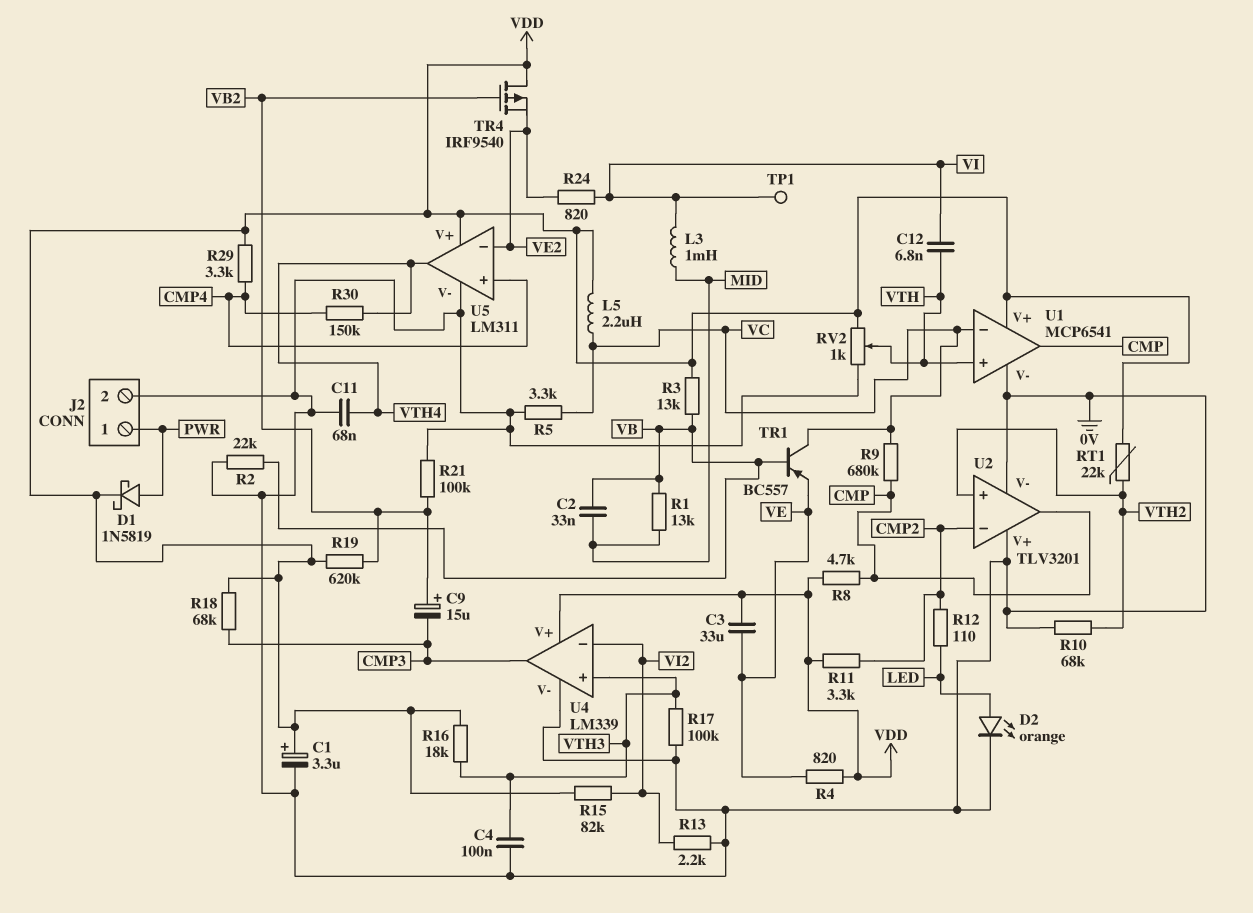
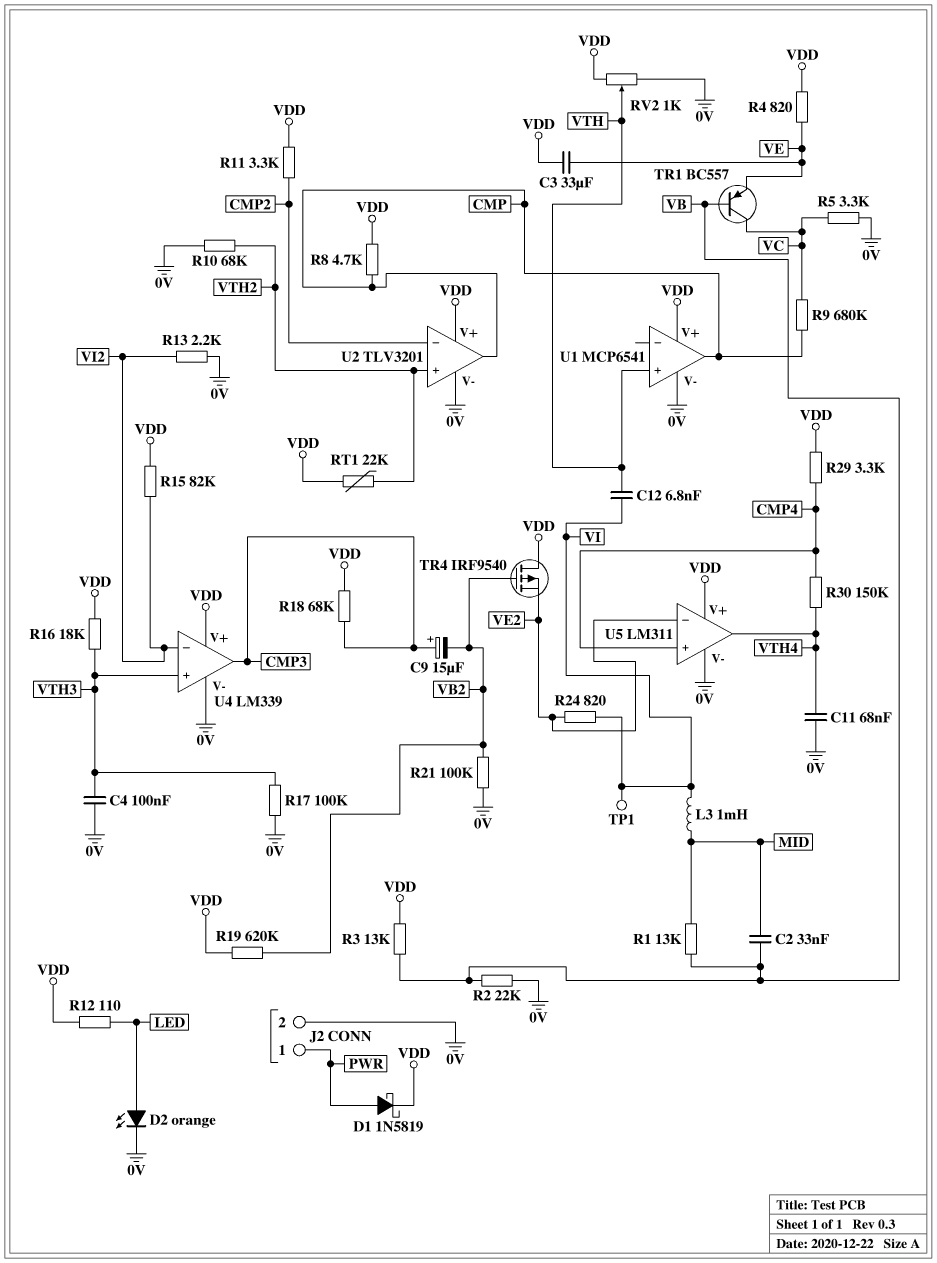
C1: 3.3uF (plus VDD, minus 0V) -> none
C9: 15uF (plus VB2, minus CMP3) -> 15uF (plus CMP3, minus VB2)
L5: 2.2uH (VC, VDD) -> none
R12: 110 (CMP2, LED) -> 110 (LED, VDD)
U1 pin in-: VC -> none
U2 pin V+: 0V -> VDD

